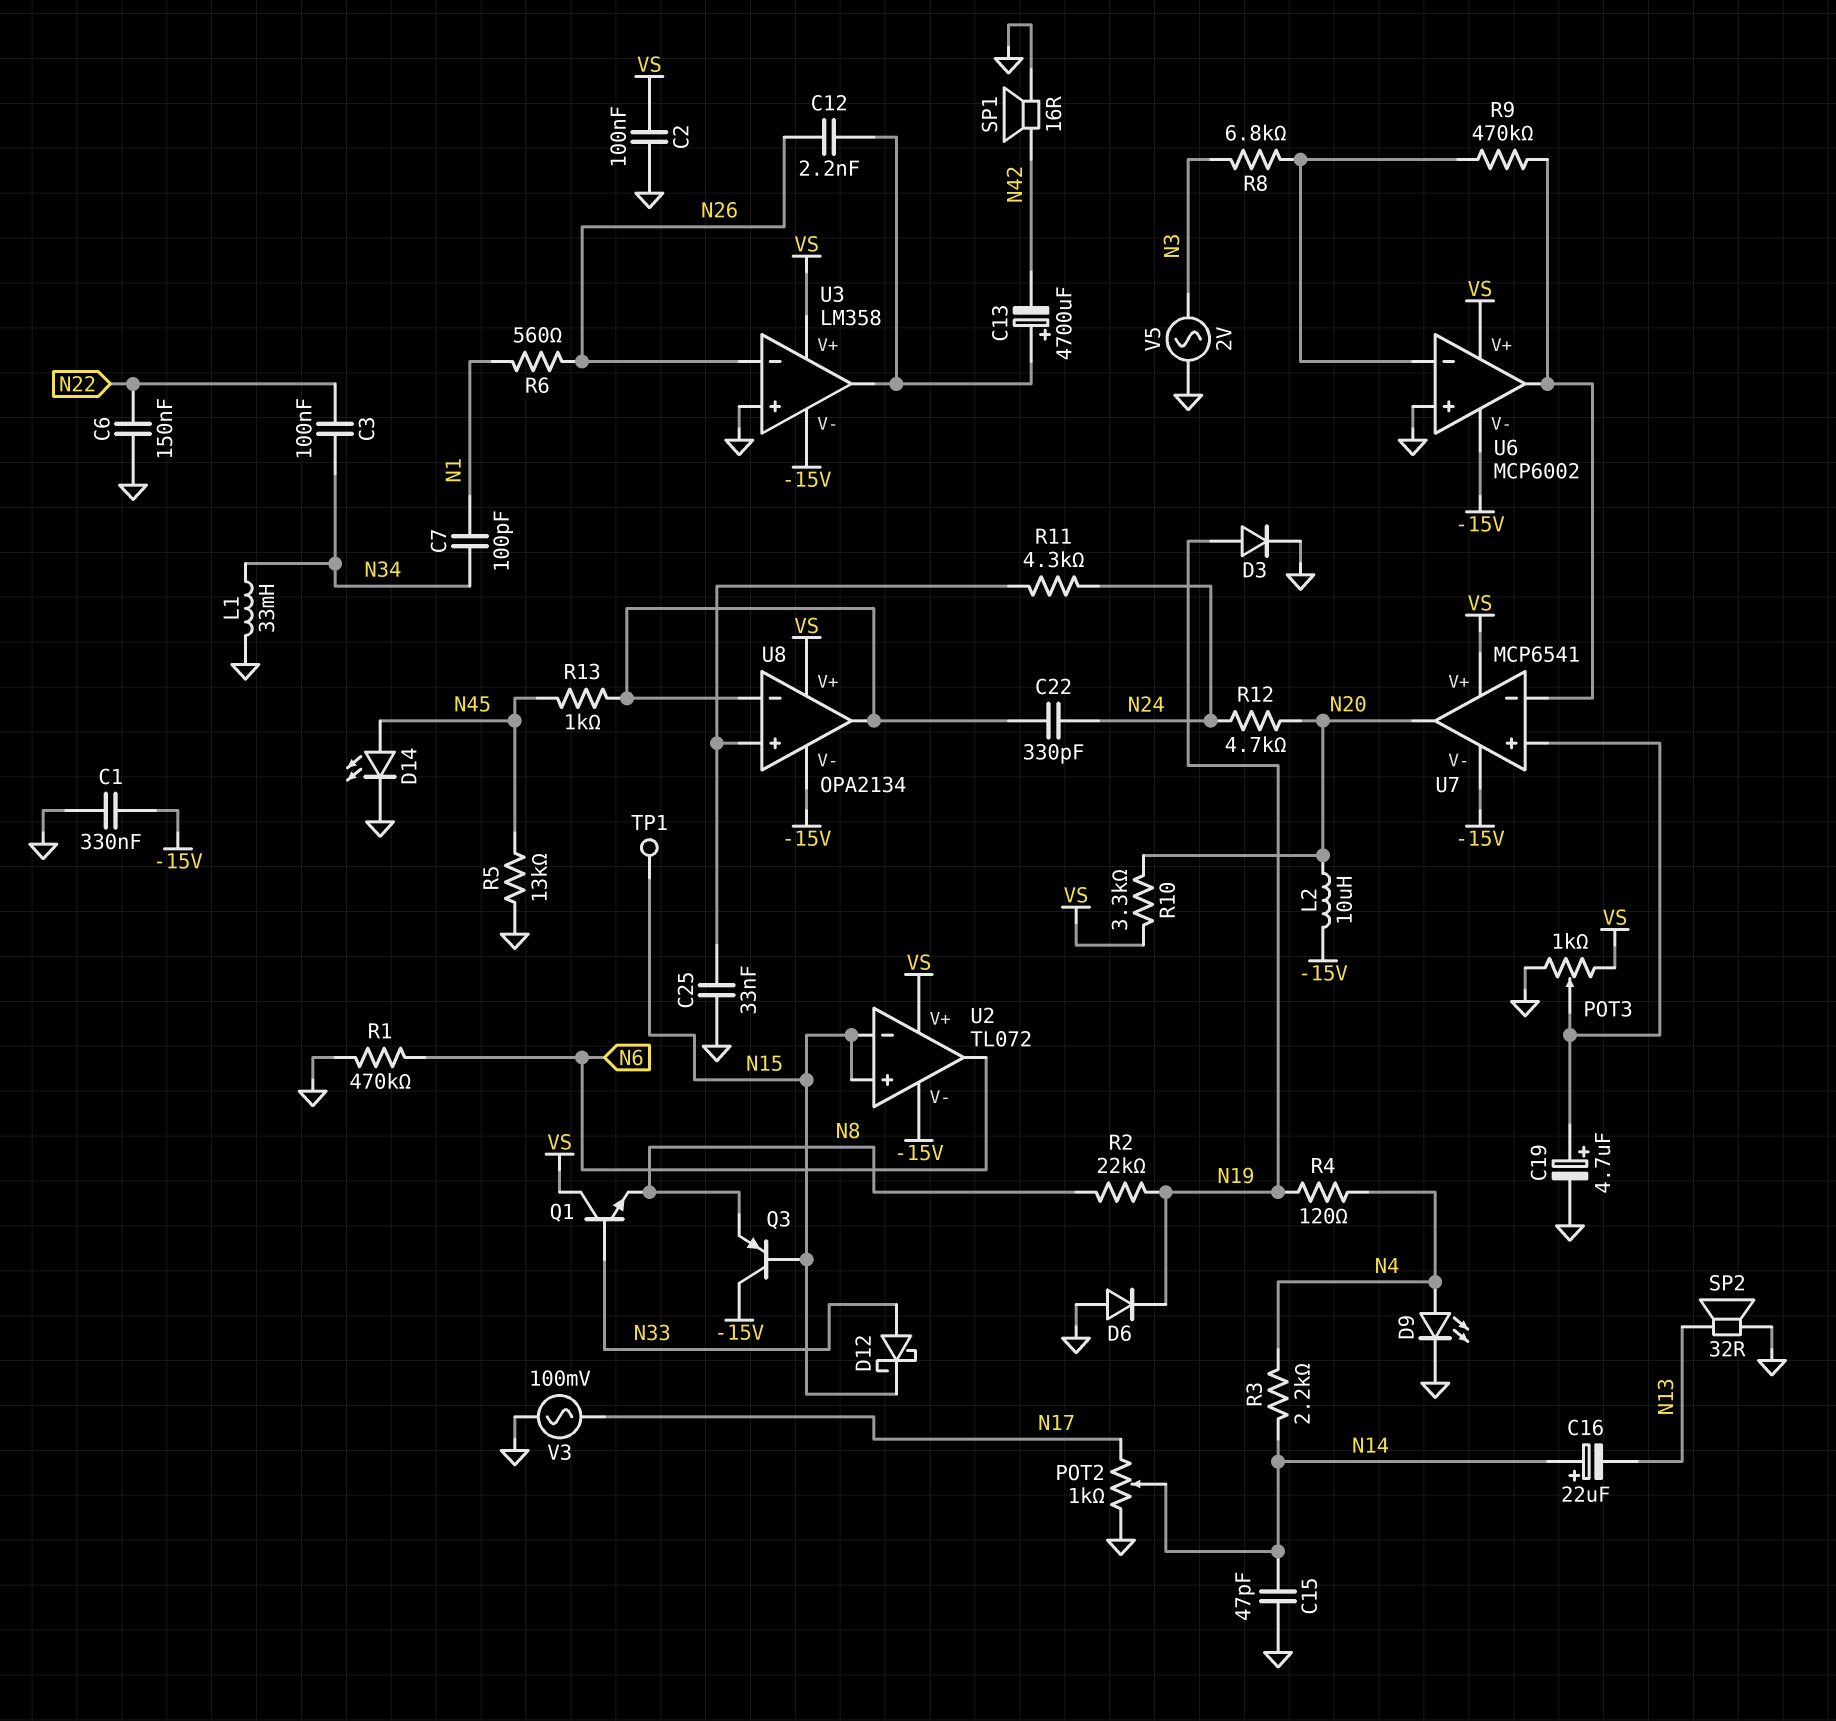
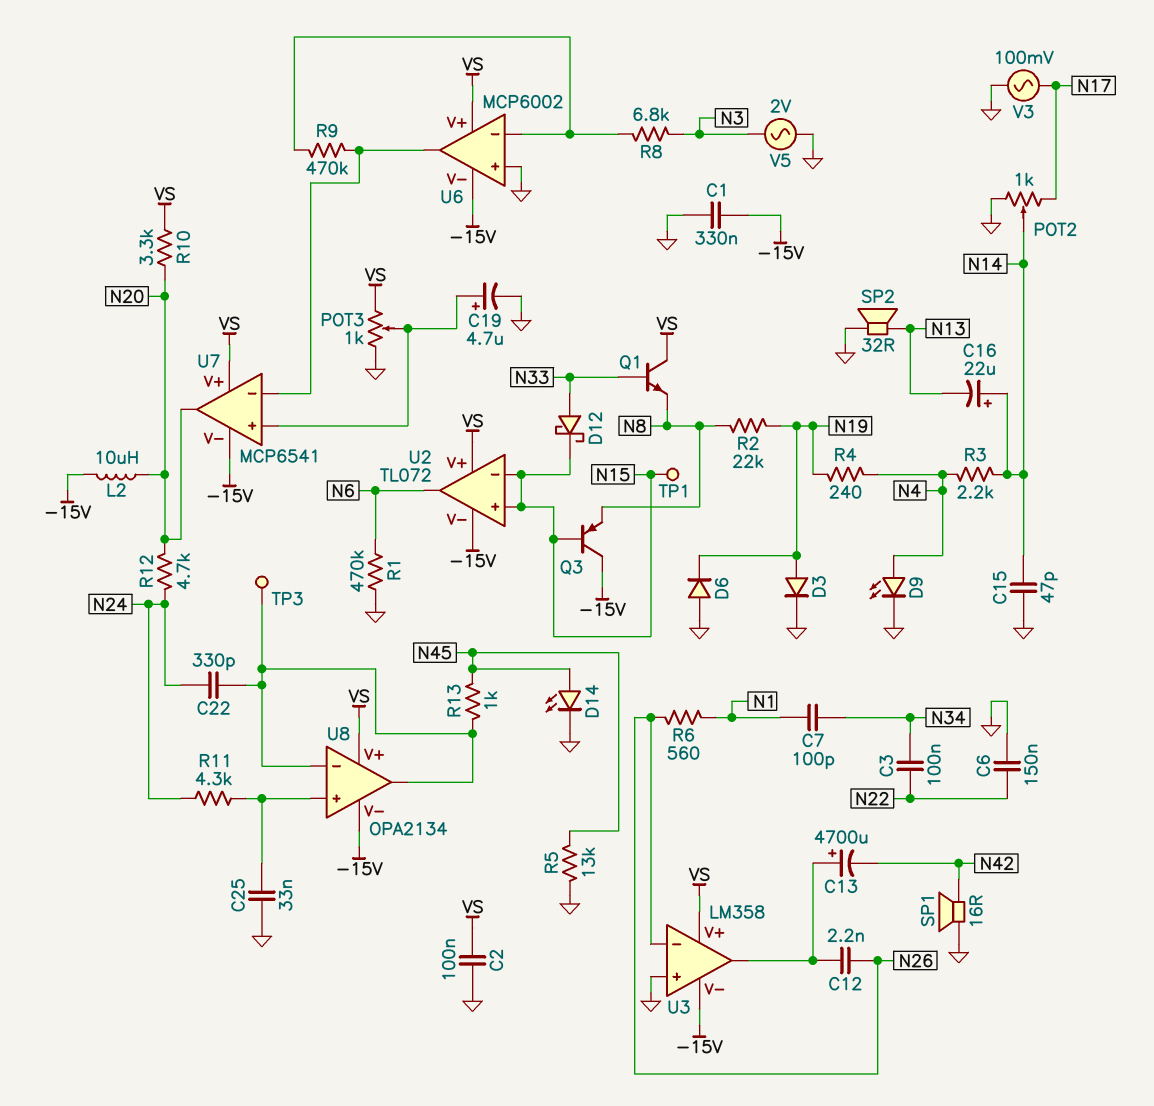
L1: 33mH (GND, N34) -> none
R4: 120 (N4, N19) -> 240 (N4, N19)
TP3: none -> test point (U8/in-)

